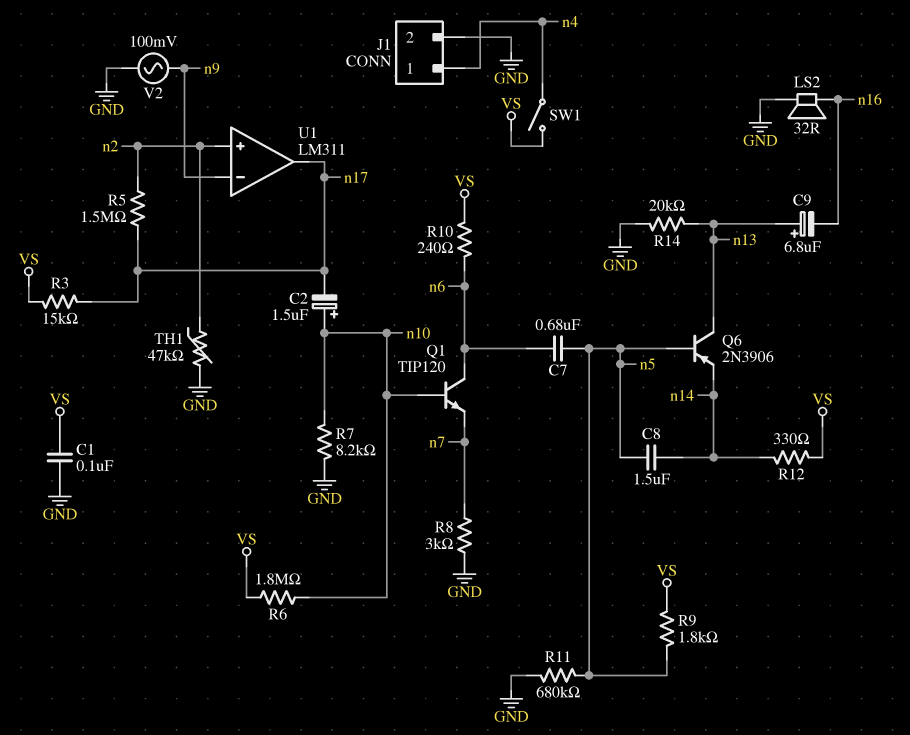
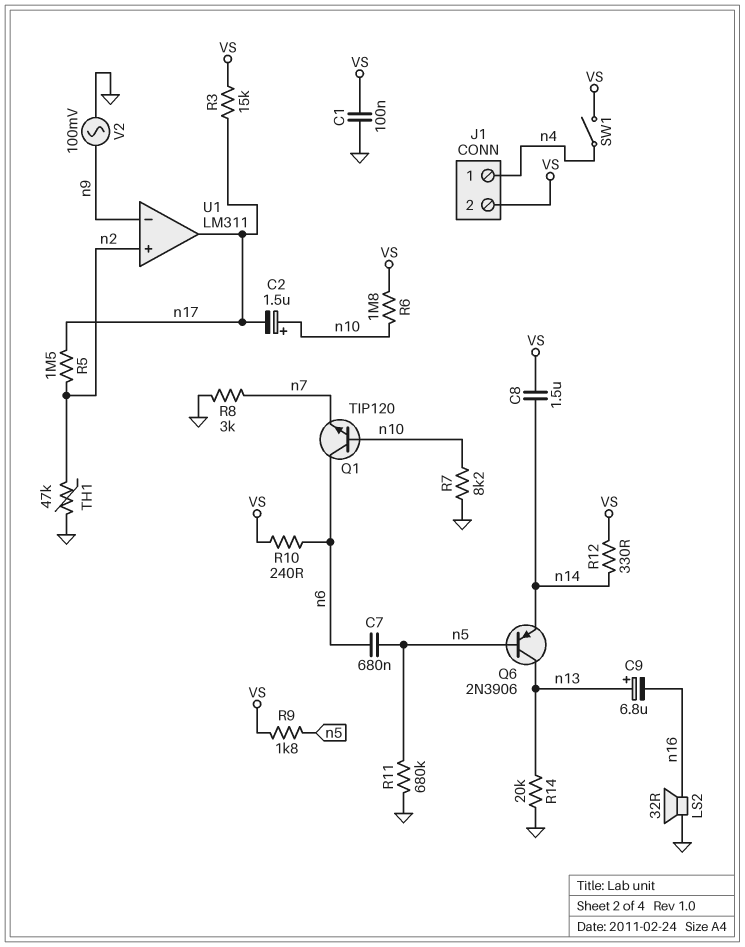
C8: 1.5uF (n5, n14) -> 1.5uF (VS, n14)
J1 pin 2: GND -> VS

